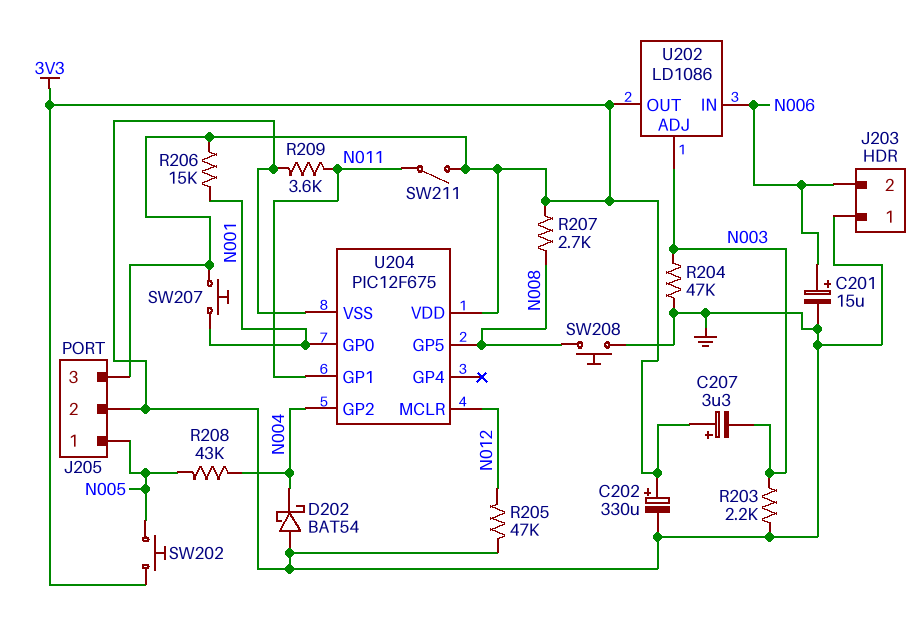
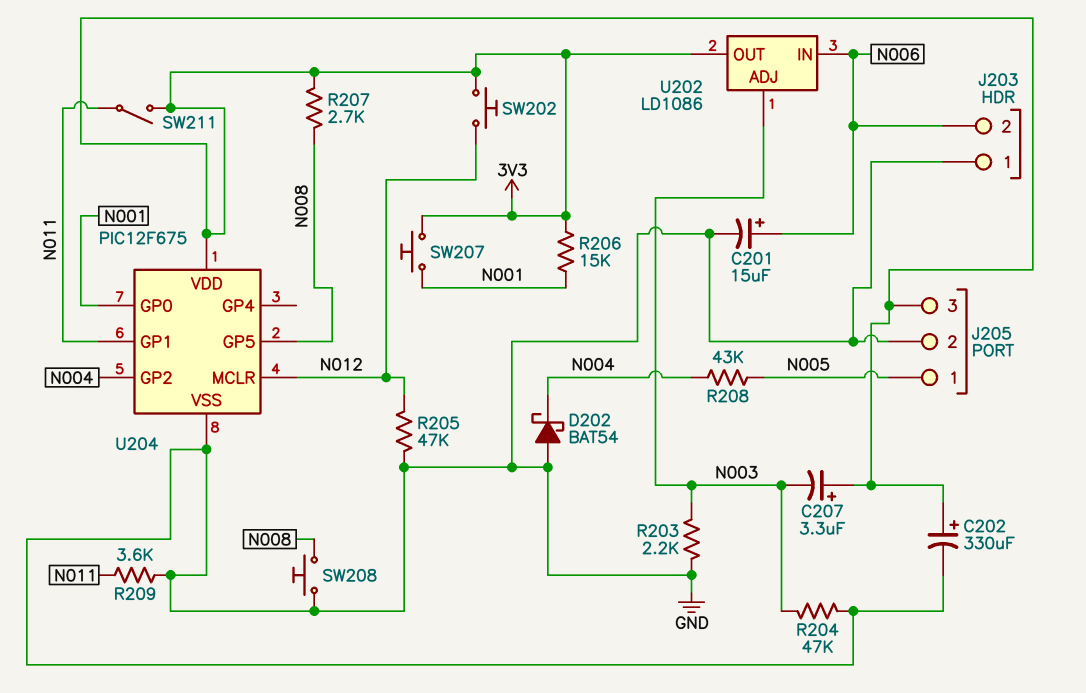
SW202: button (3V3, N005) -> button (3V3, N012)

